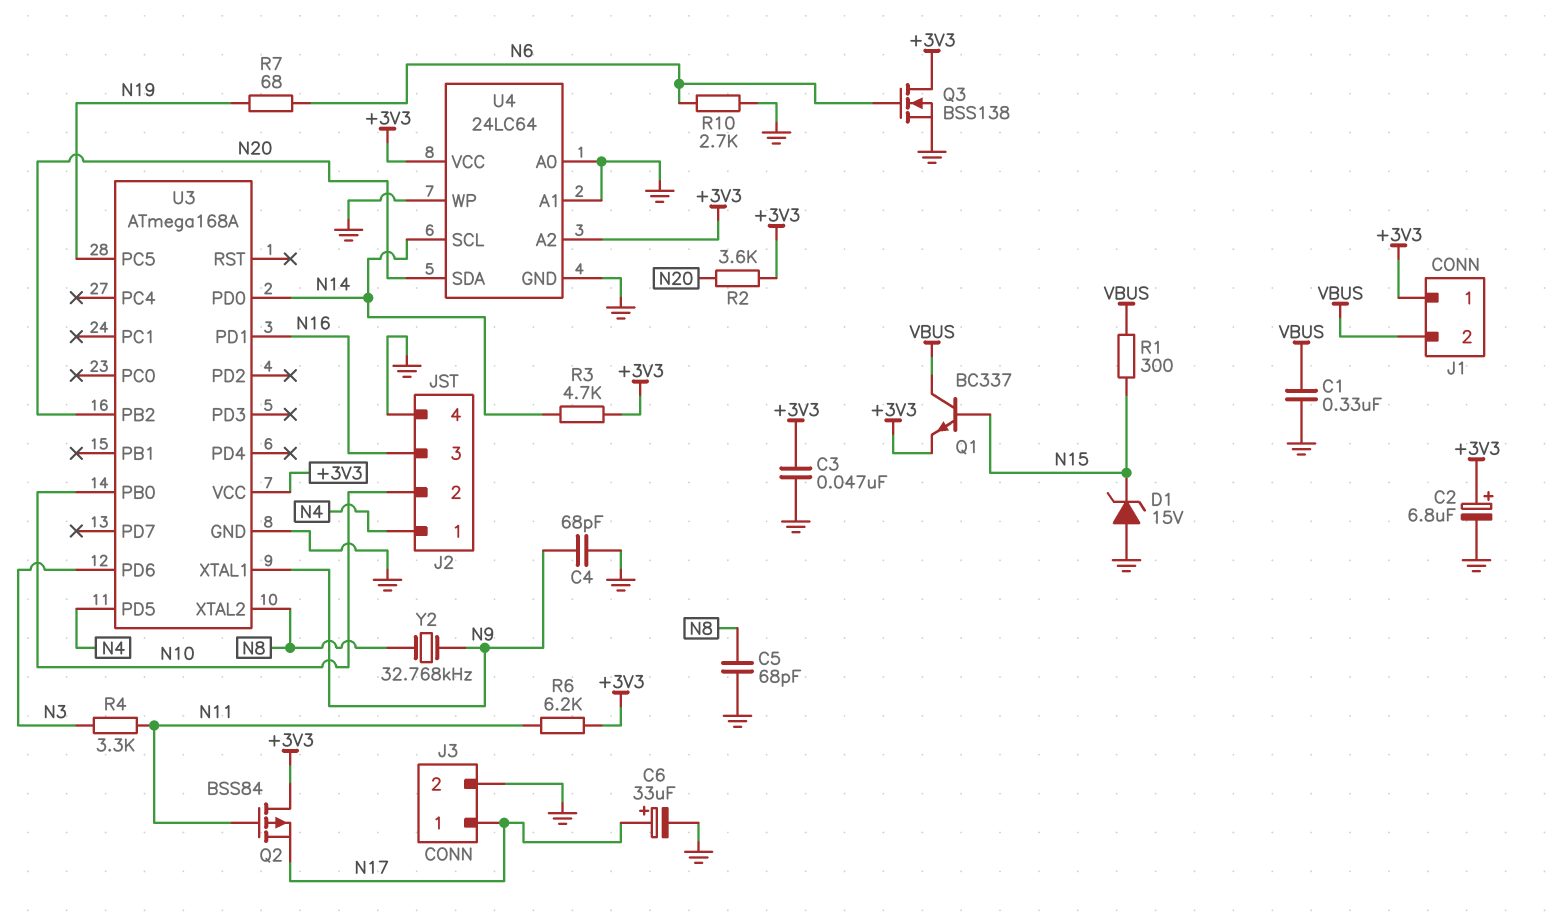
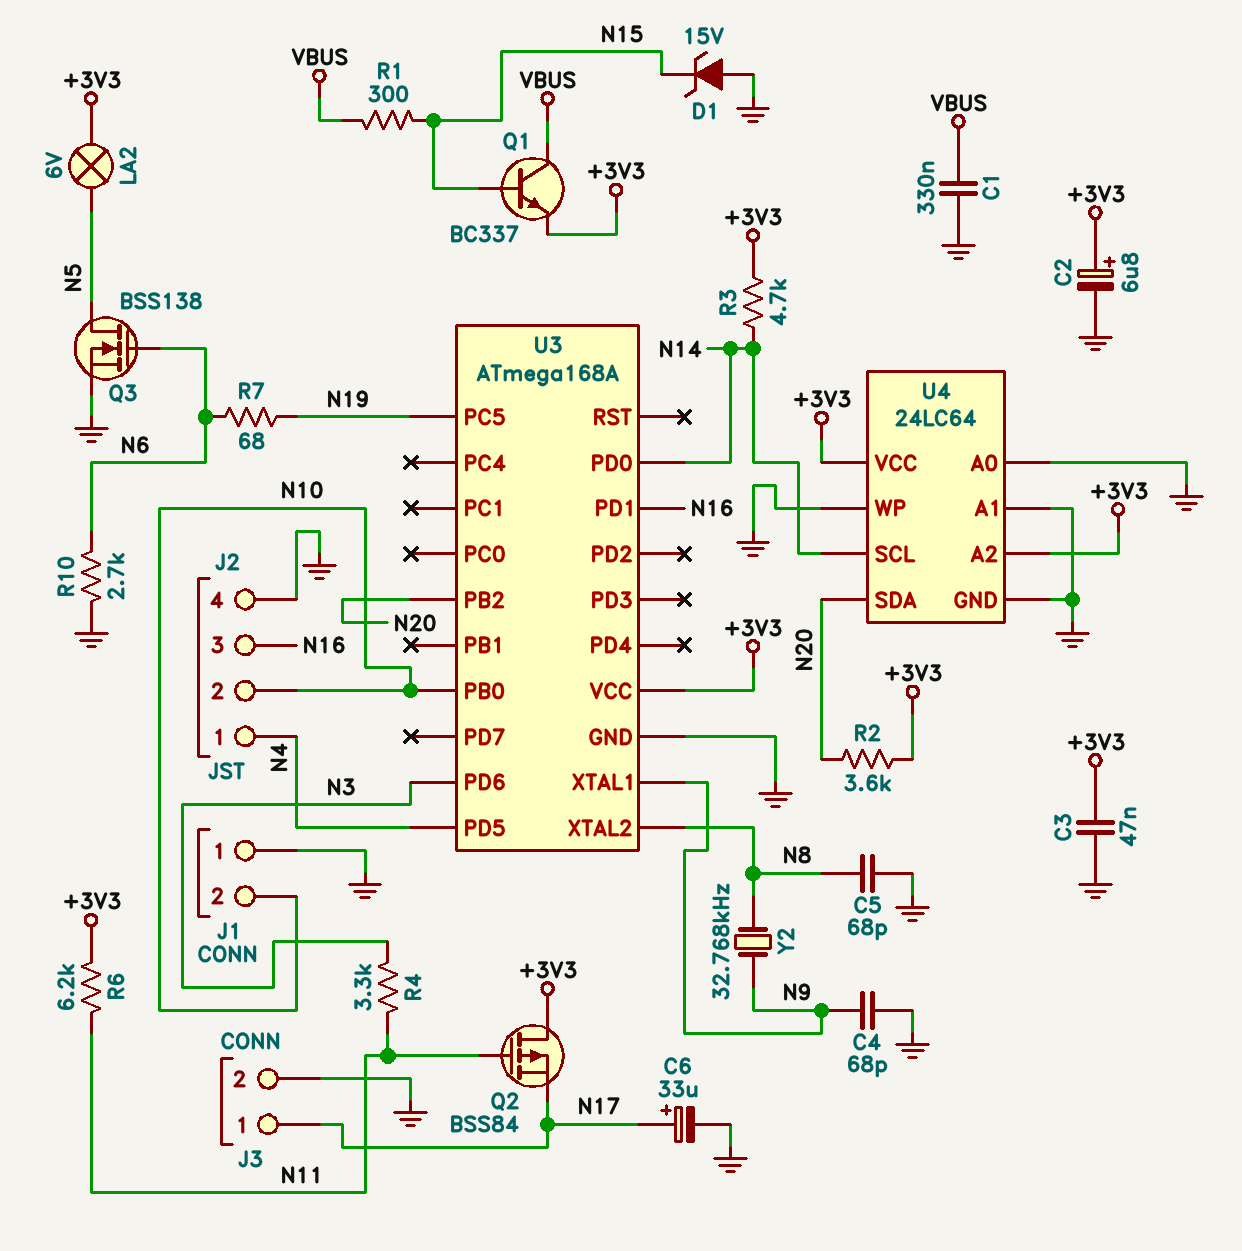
J1 pin 1: +3V3 -> GND
J1 pin 2: VBUS -> N10
LA2: none -> lamp 6V (+3V3, N5)
Q3: NMOS BSS138 (G N6, D +3V3, S GND) -> NMOS BSS138 (G N6, D N5, S GND)

